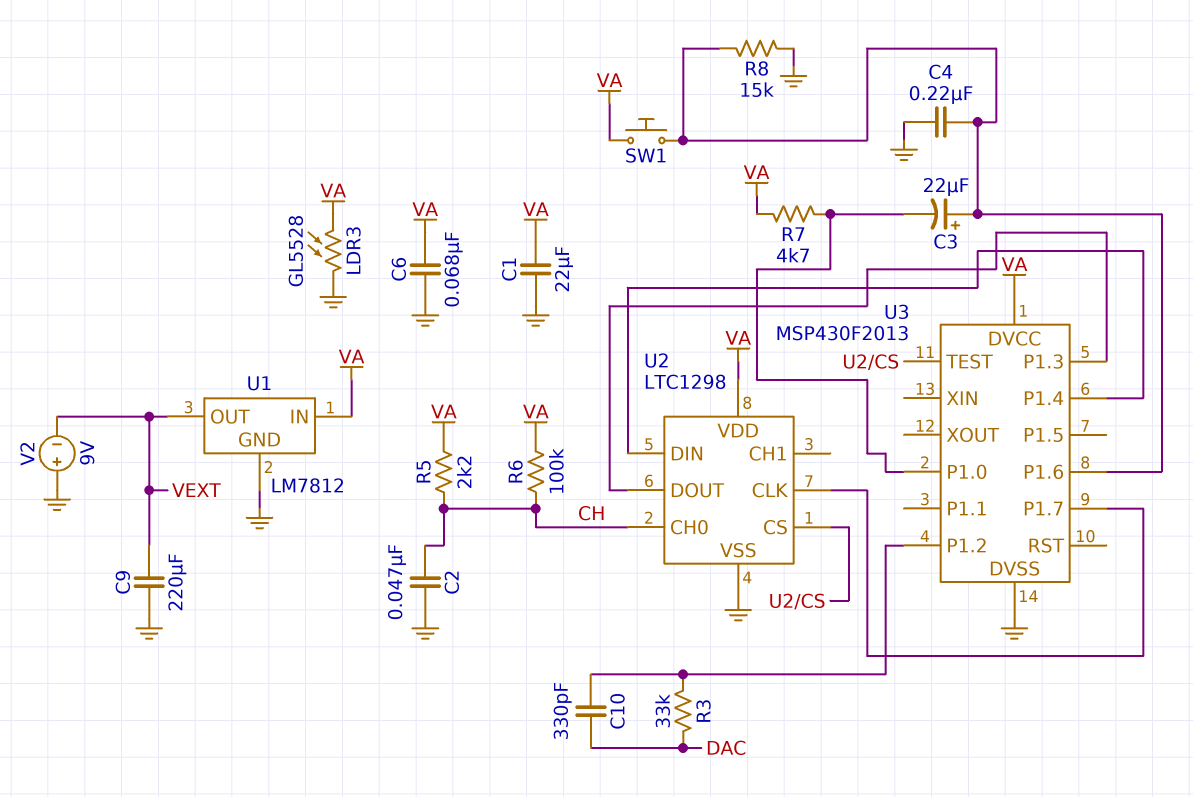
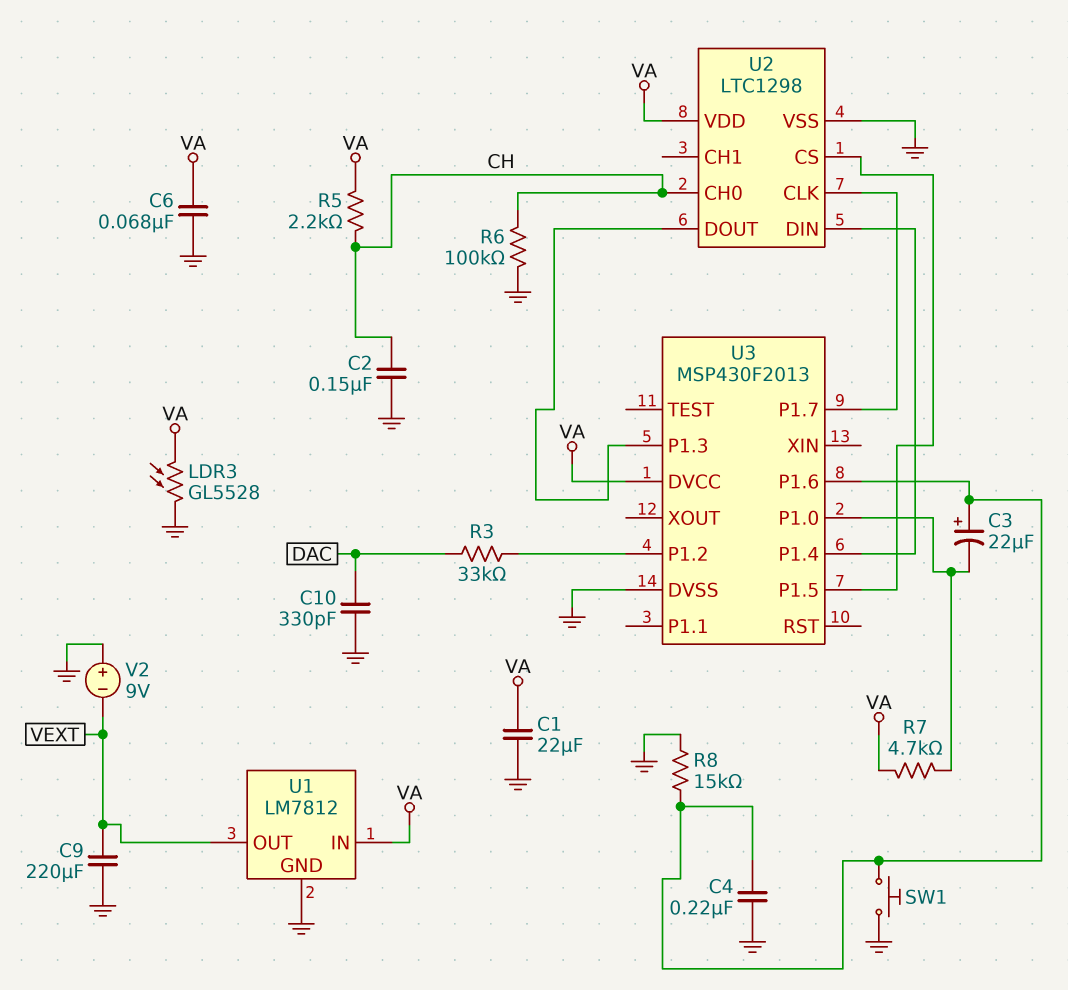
C2: 47nF (CH, GND) -> 150nF (CH, GND)
C10: 330pF (DAC, U3/P1.2) -> 330pF (DAC, GND)
R6: 100k (CH, VA) -> 100k (CH, GND)
SW1: button (U3/P1.6, VA) -> button (GND, U3/P1.6)
U3 pin P1.5: none -> U2/CS
U3 pin TEST: U2/CS -> none

